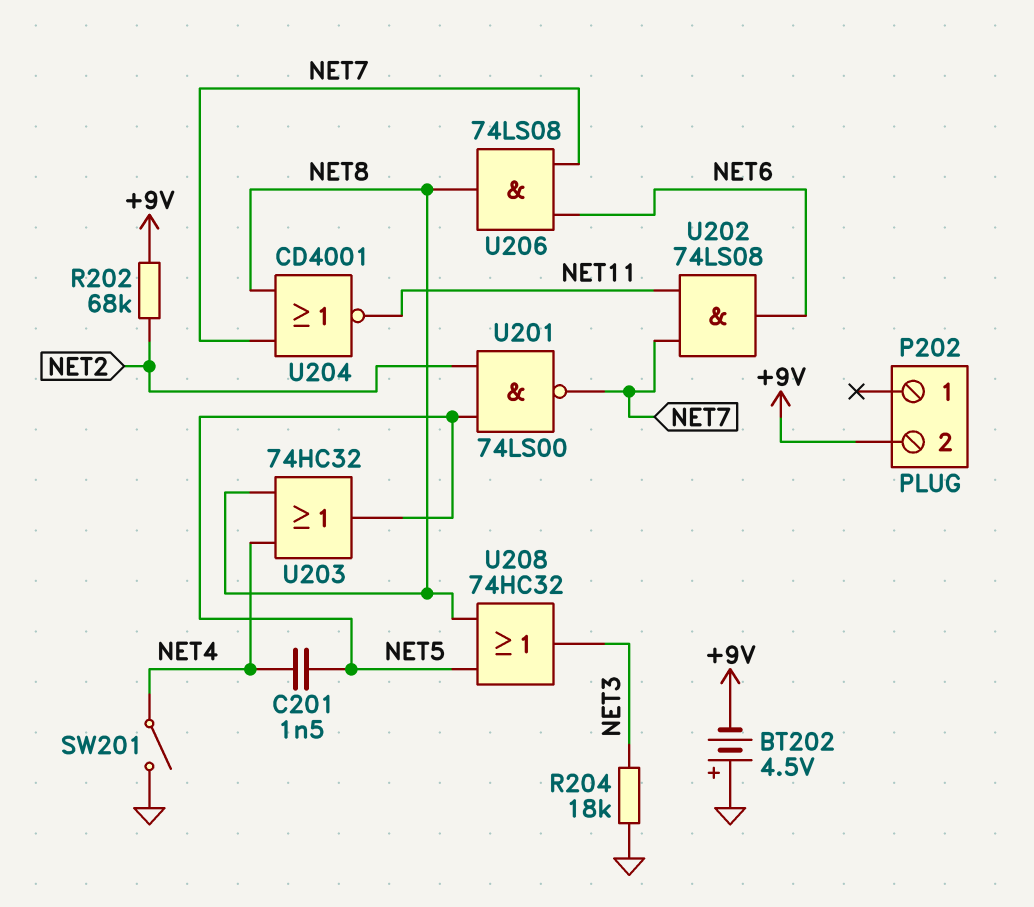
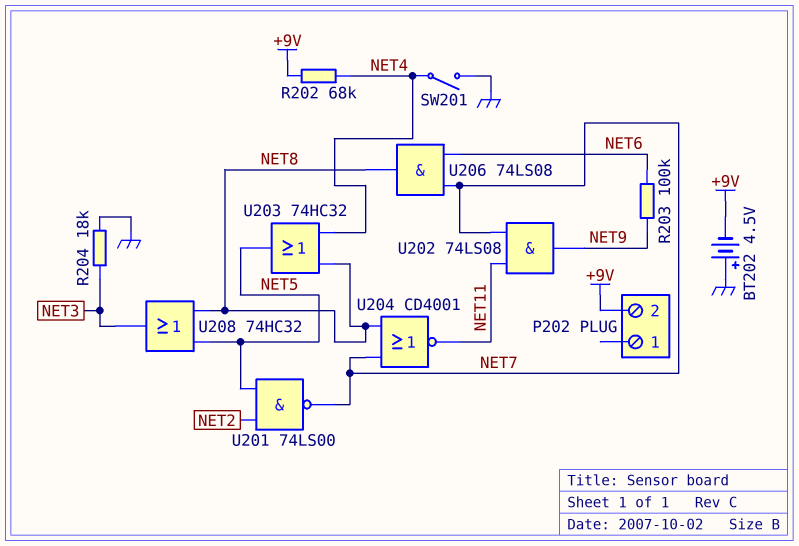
C201: 1.5nF (NET4, NET5) -> none
R202: 68k (+9V, NET2) -> 68k (+9V, NET4)
R203: none -> 100k (NET6, NET9)
U202: AND 74LS08 (in NET7, in NET11, out NET6) -> AND 74LS08 (in NET7, in NET11, out NET9)

